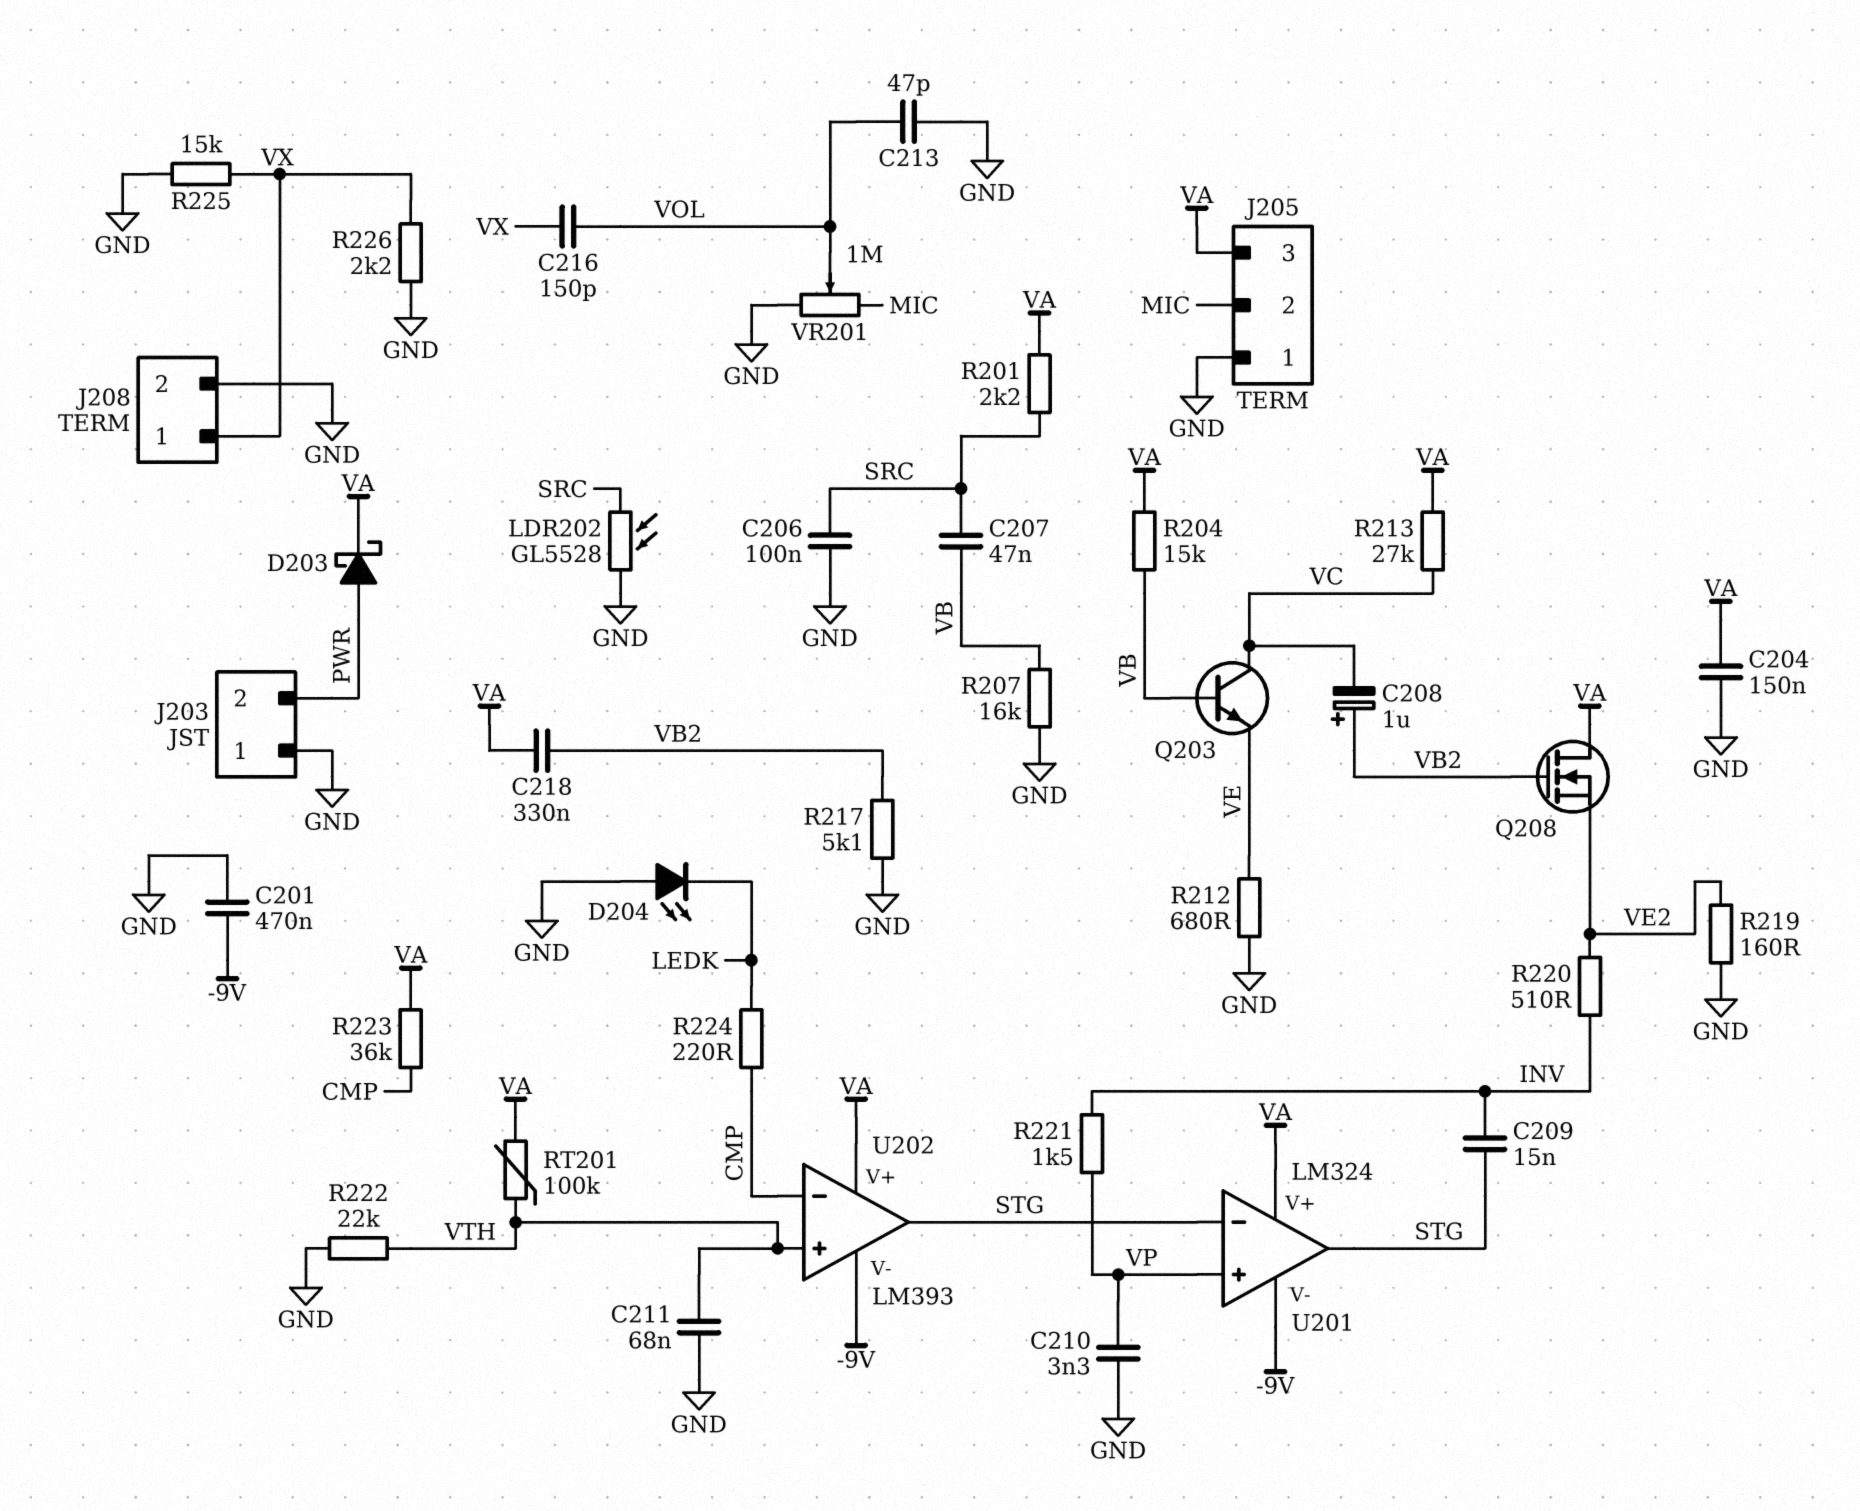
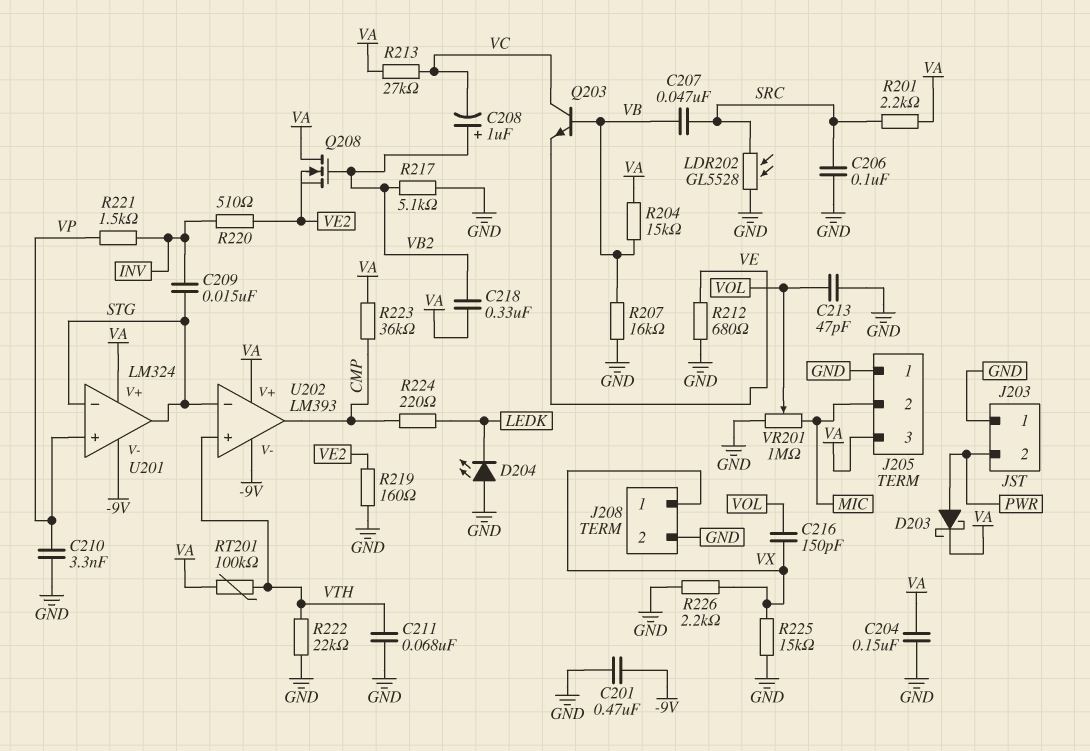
U202 pin in-: CMP -> STG
U202 pin out: STG -> CMP

